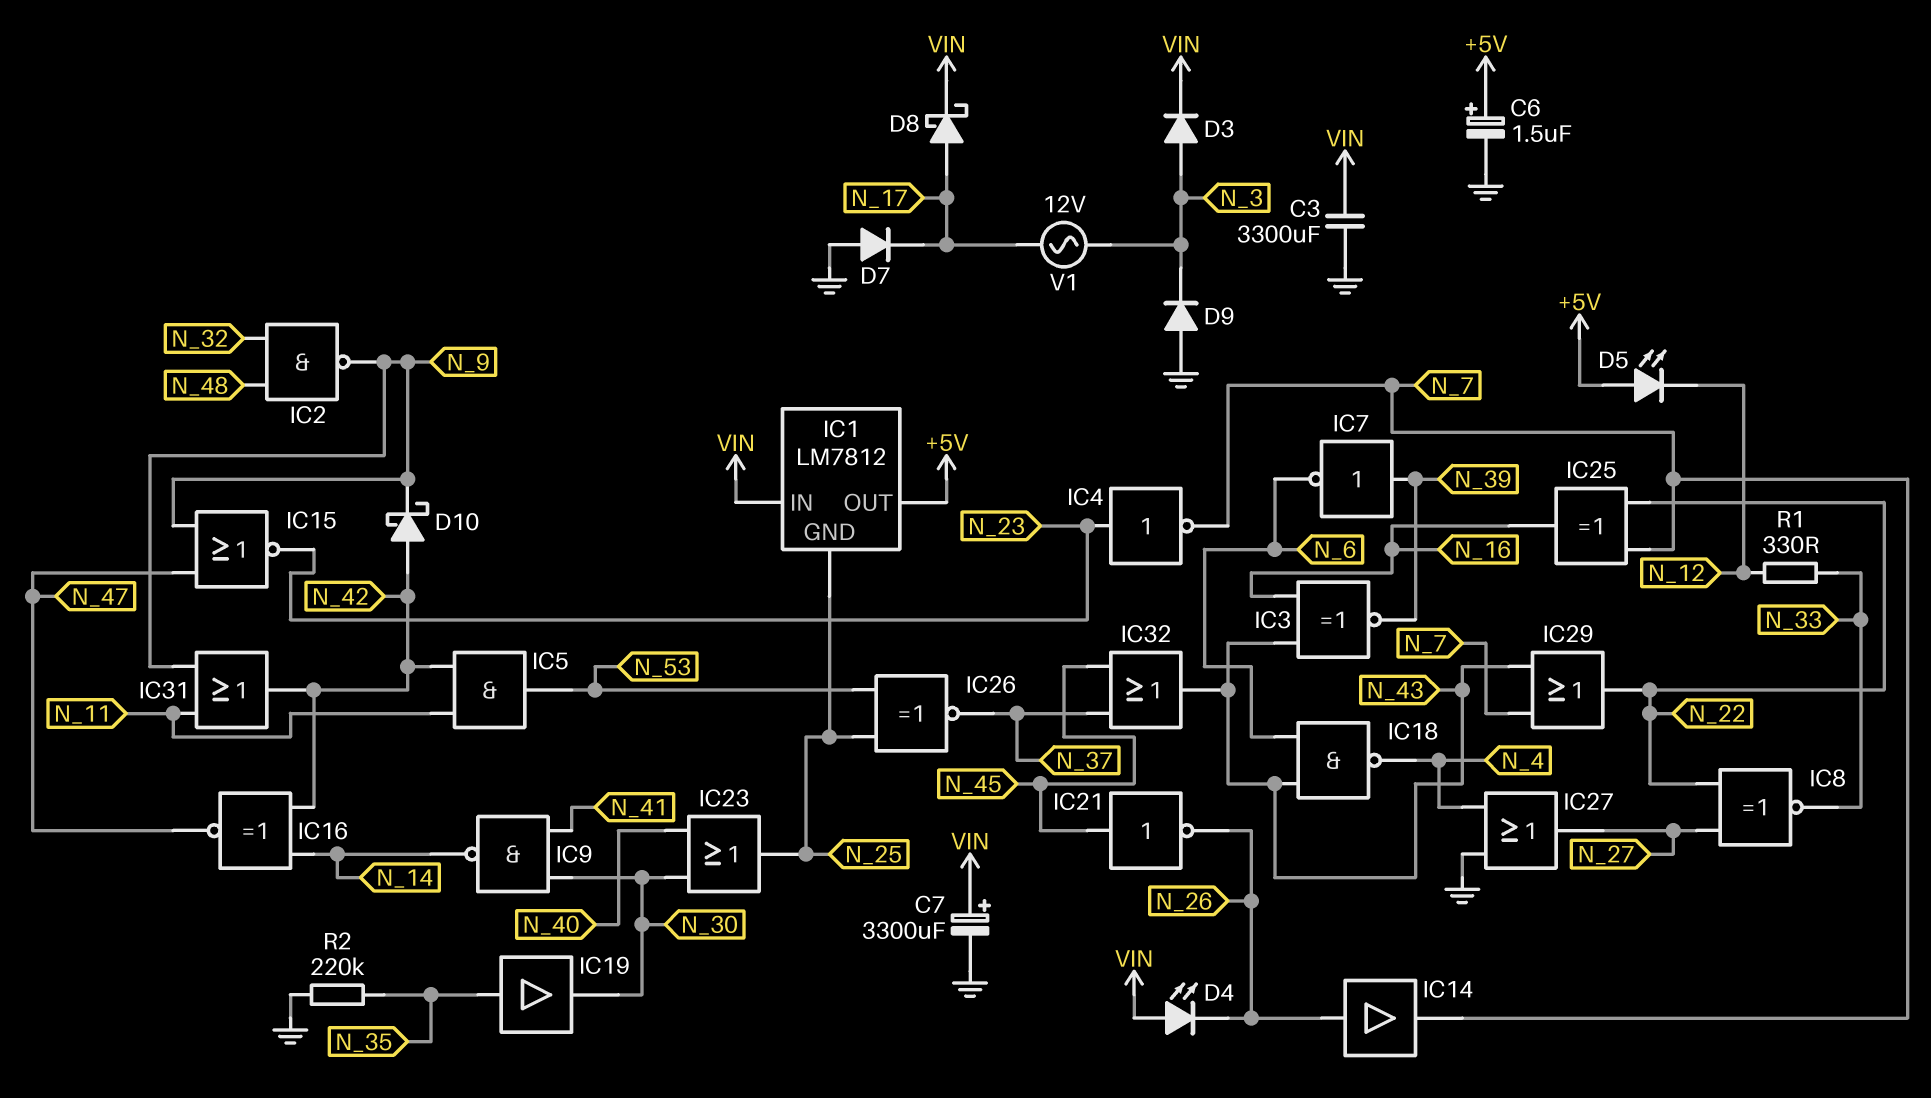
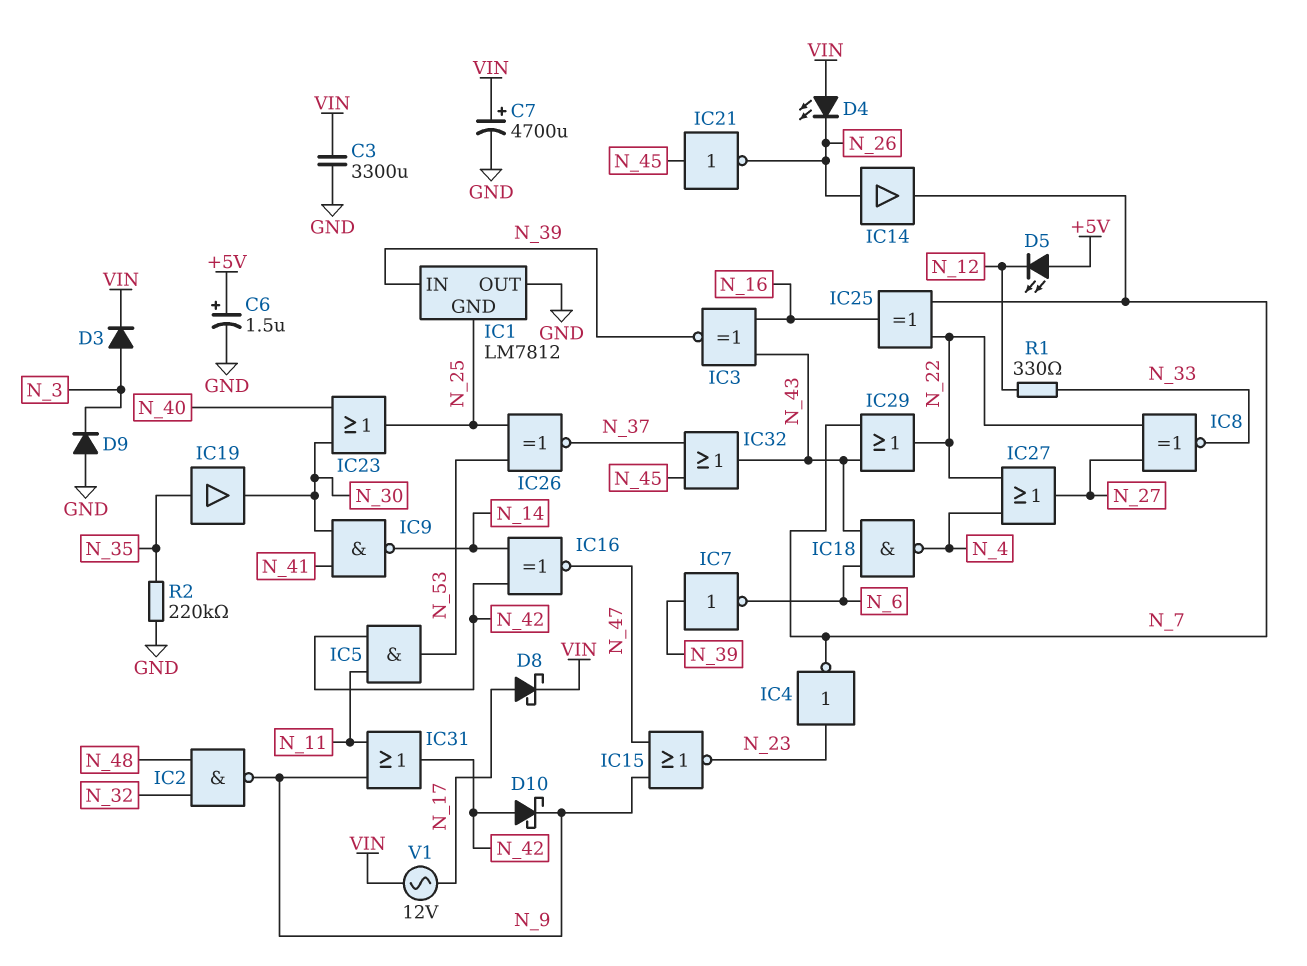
C7: 3300uF (plus VIN, minus GND) -> 4700uF (plus VIN, minus GND)
D7: diode (A GND, K N_17) -> none
IC1 pin IN: VIN -> N_39
IC1 pin OUT: +5V -> GND
IC27: OR (in GND, in N_4, out N_27) -> OR (in N_4, in N_22, out N_27)
V1: AC 12V (N_3, N_17) -> AC 12V (N_17, VIN)

